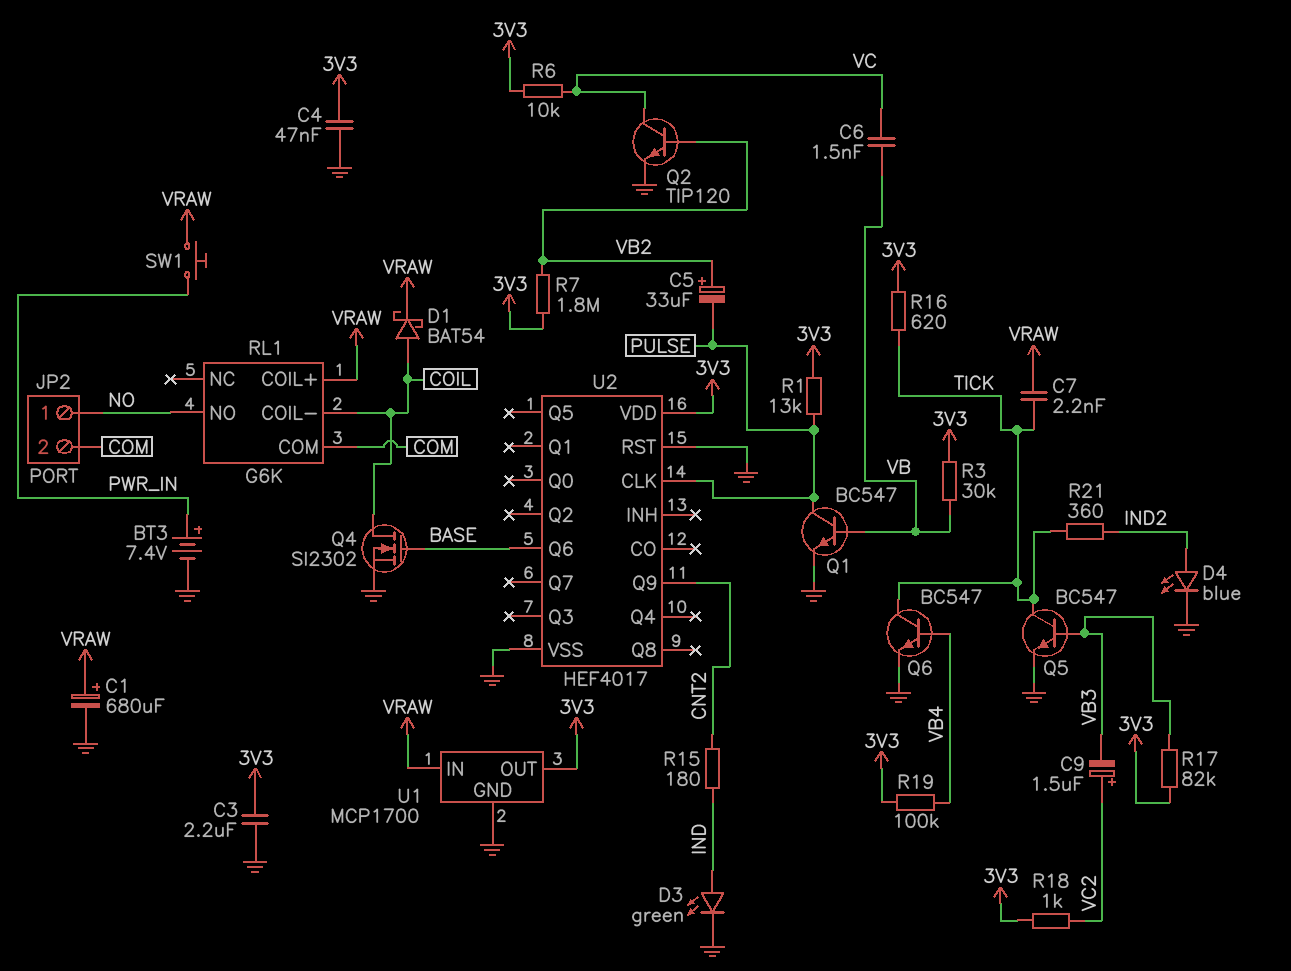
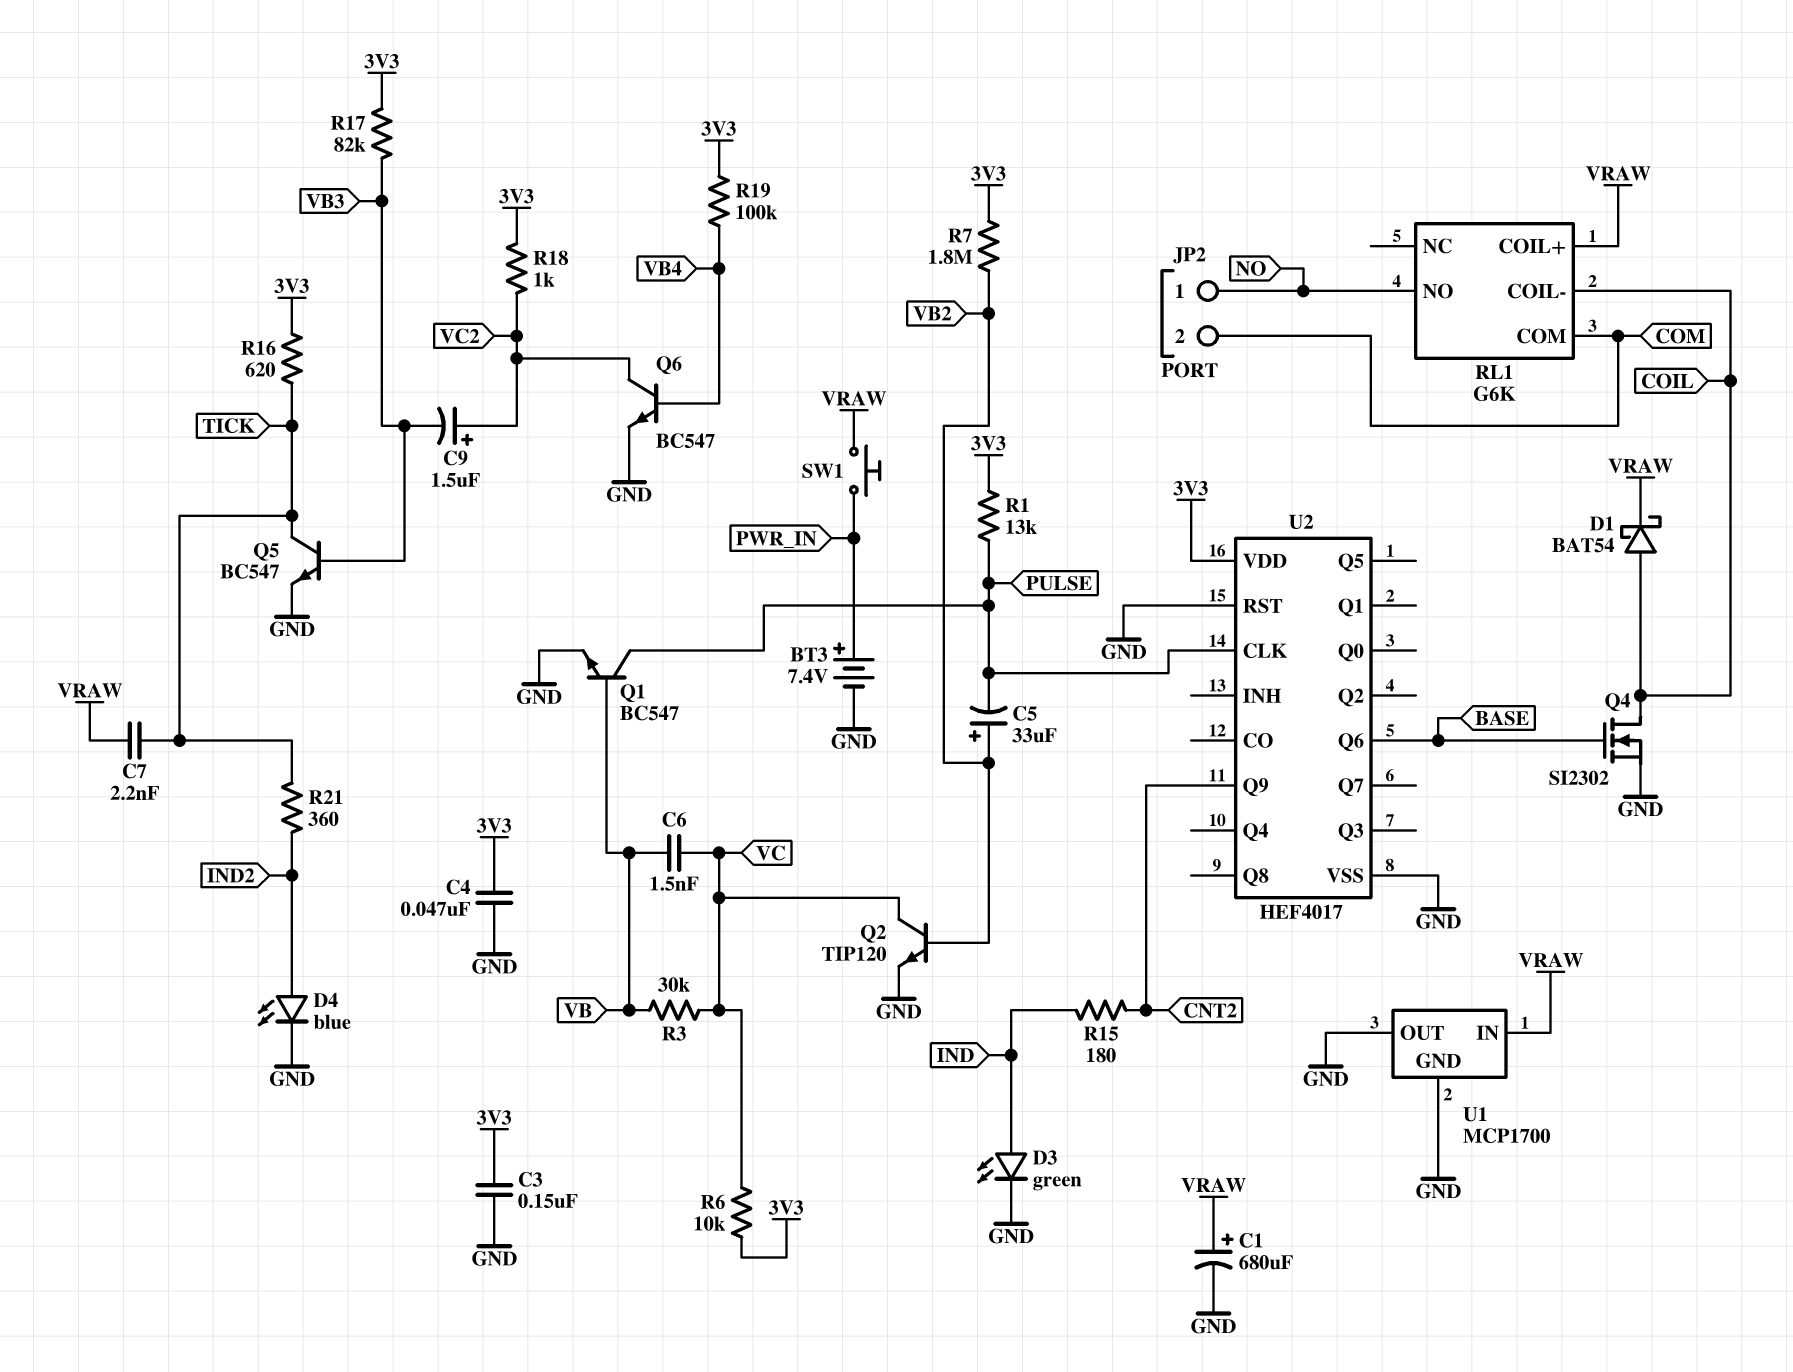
C3: 2.2uF (3V3, GND) -> 150nF (3V3, GND)
Q6: NPN BC547 (B VB4, C TICK, E GND) -> NPN BC547 (B VB4, C VC2, E GND)
R3: 30k (3V3, VB) -> 30k (VB, VC)
U1 pin OUT: 3V3 -> GND

